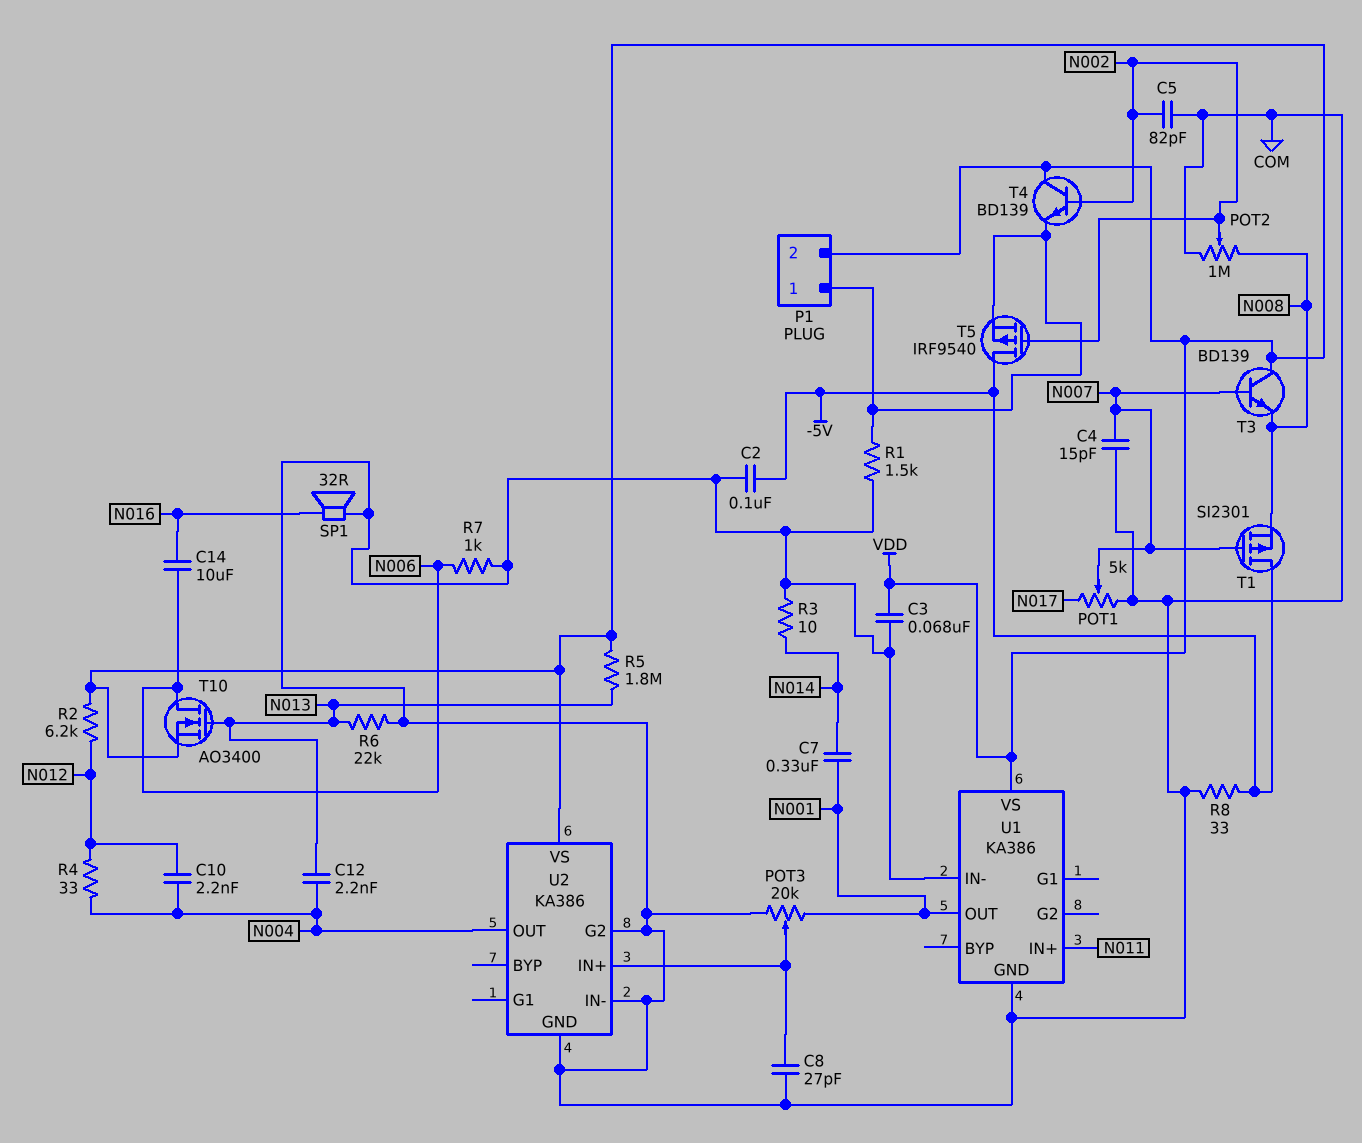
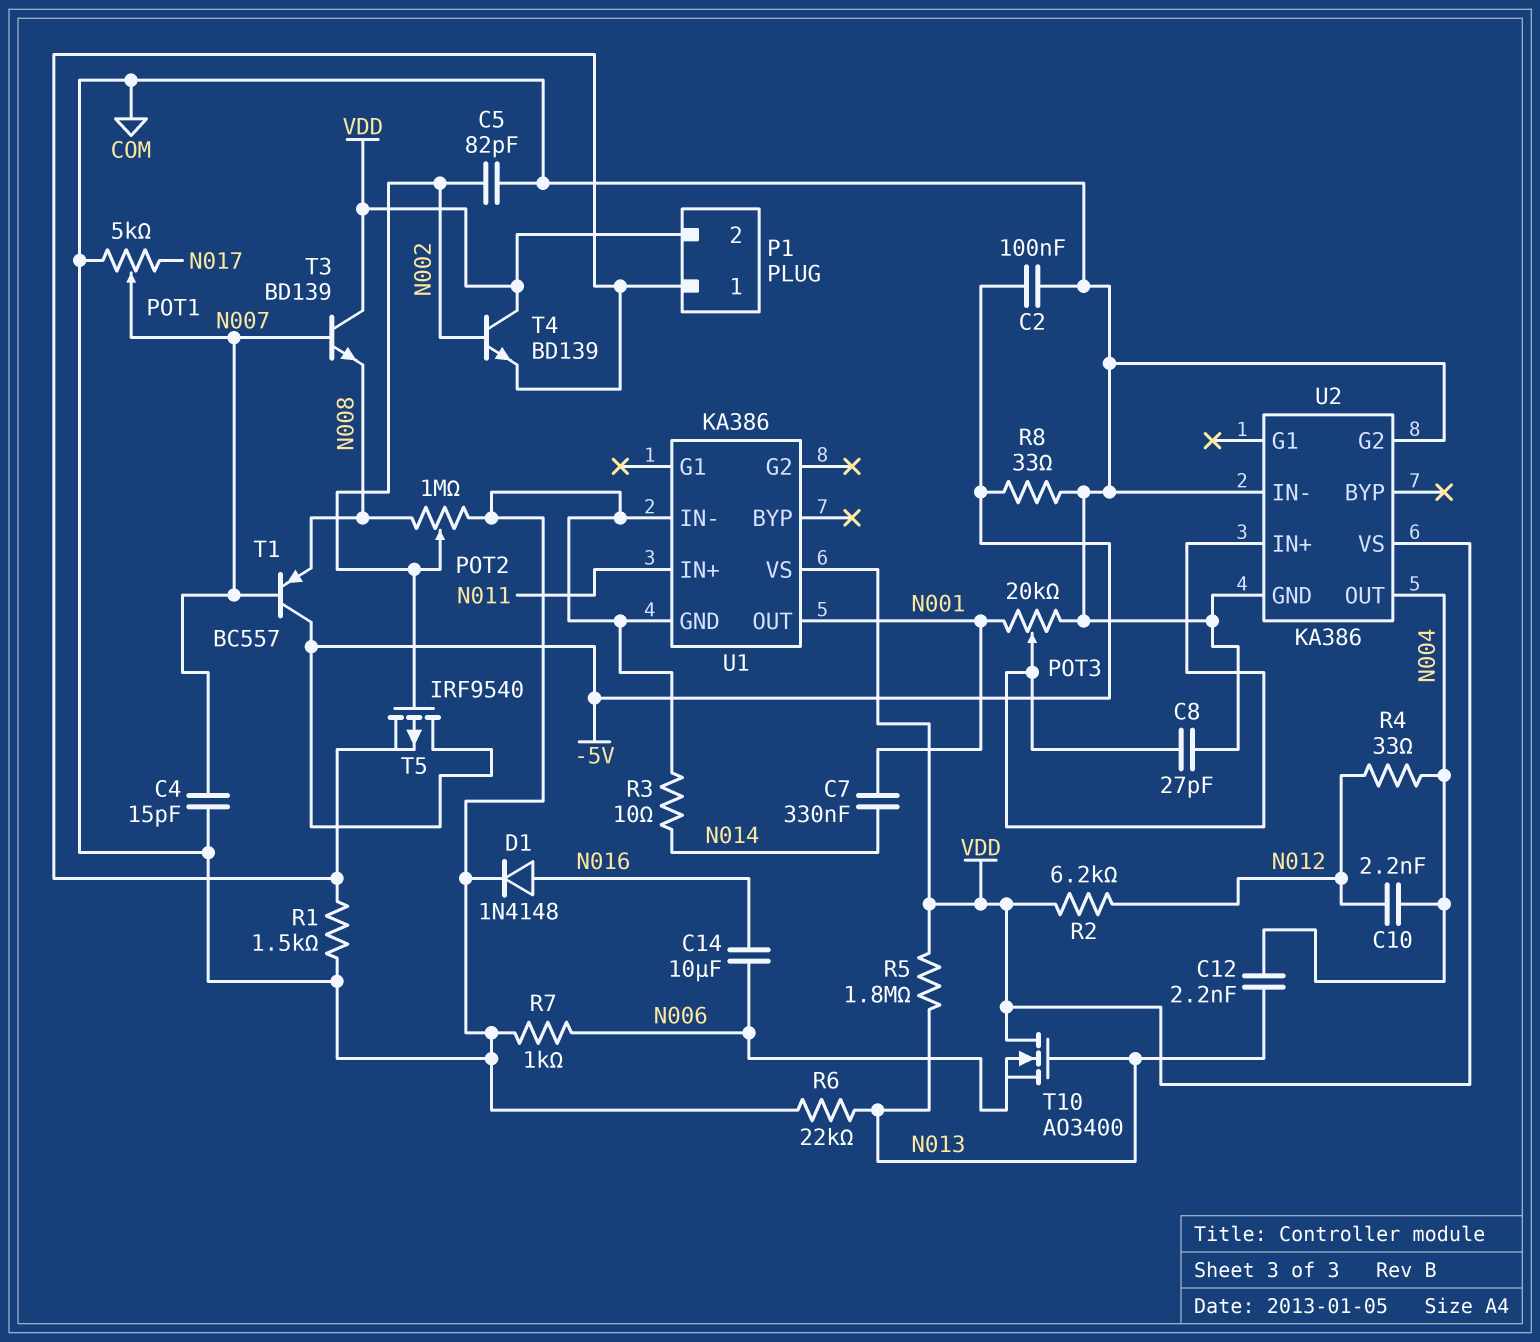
C3: 68nF (COM, VDD) -> none
D1: none -> diode 1N4148 (A N016, K COM)
SP1: speaker 32R (COM, N016) -> none
T1: PMOS SI2301 (G N007, D -5V, S N008) -> PNP BC557 (B N007, C -5V, E N008)
T10: NMOS AO3400 (G N013, D N006, S VDD) -> NMOS AO3400 (G N013, D VDD, S N006)

